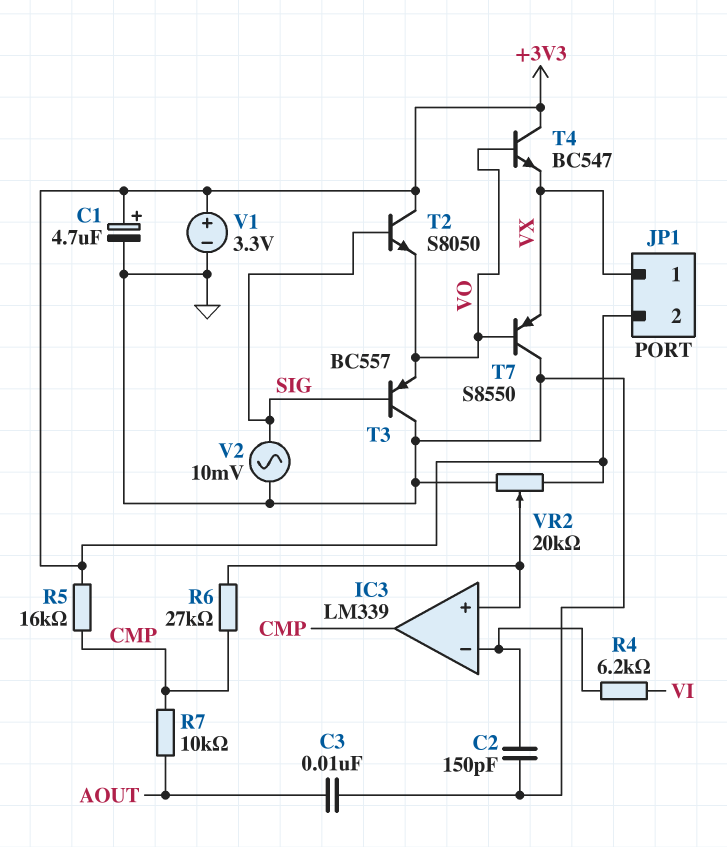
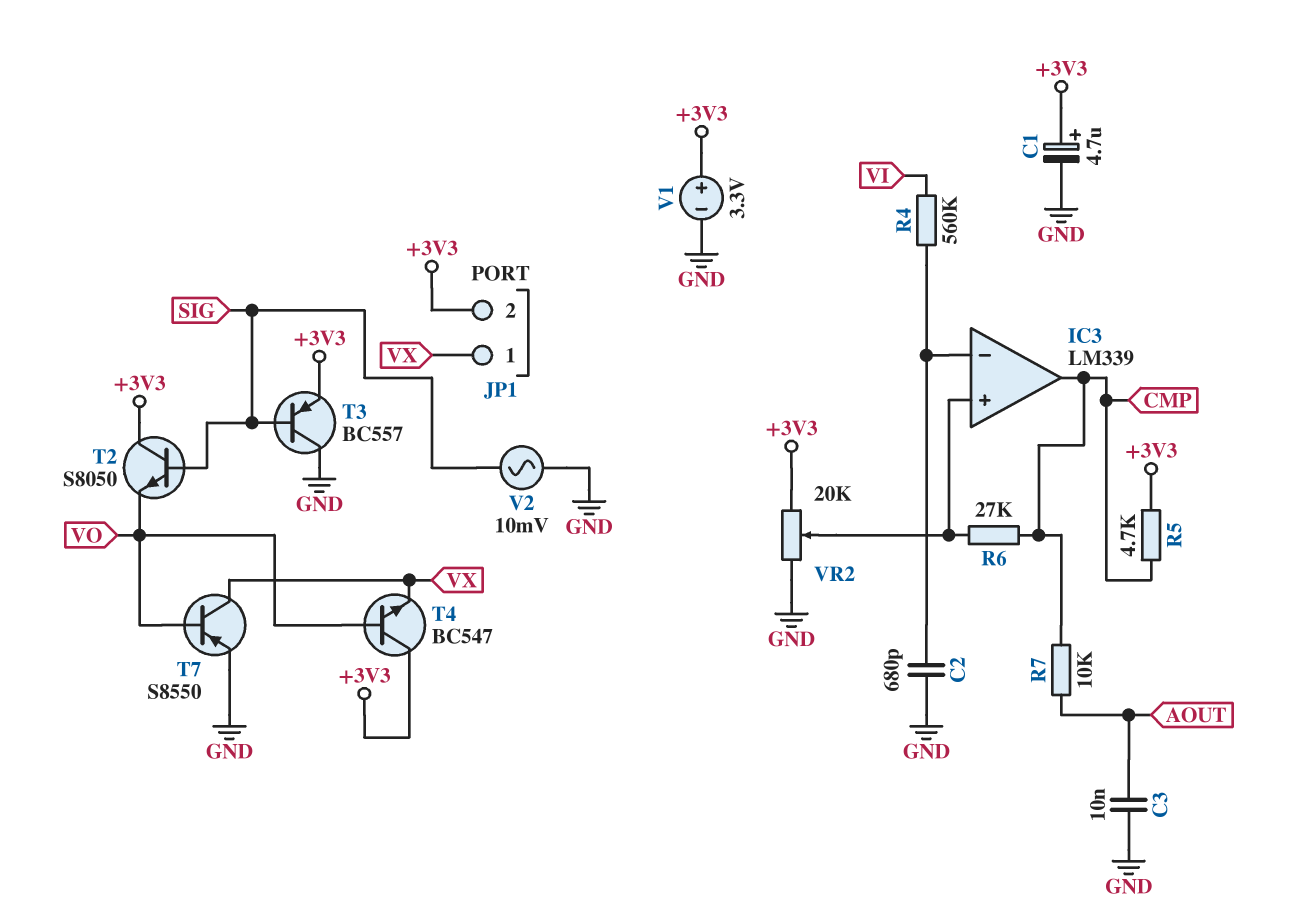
C2: 150pF (GND, IC3/in-) -> 680pF (GND, IC3/in-)
R4: 6.2k (IC3/in-, VI) -> 560k (IC3/in-, VI)
R5: 16k (+3V3, CMP) -> 4.7k (+3V3, CMP)
T3: PNP BC557 (B SIG, C GND, E VO) -> PNP BC557 (B SIG, C GND, E +3V3)
T7: PNP S8550 (B VO, C GND, E VX) -> PNP S8550 (B VO, C VX, E GND)

